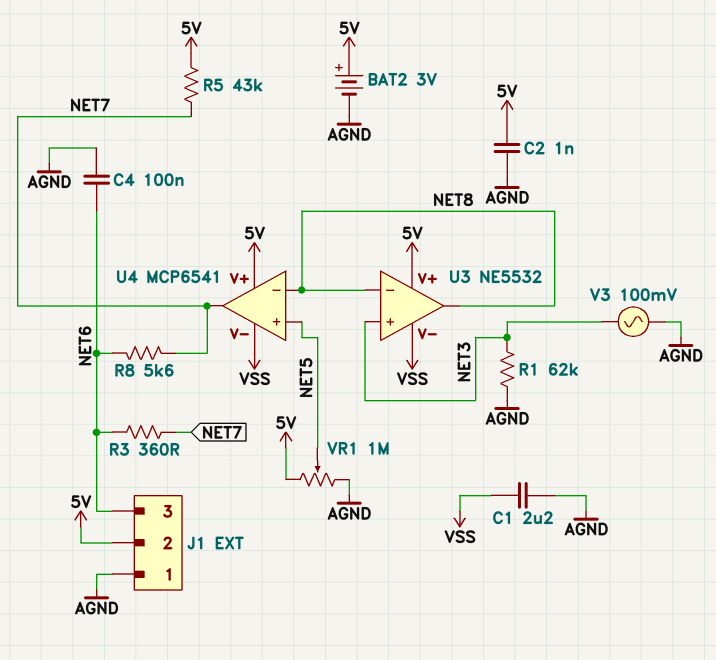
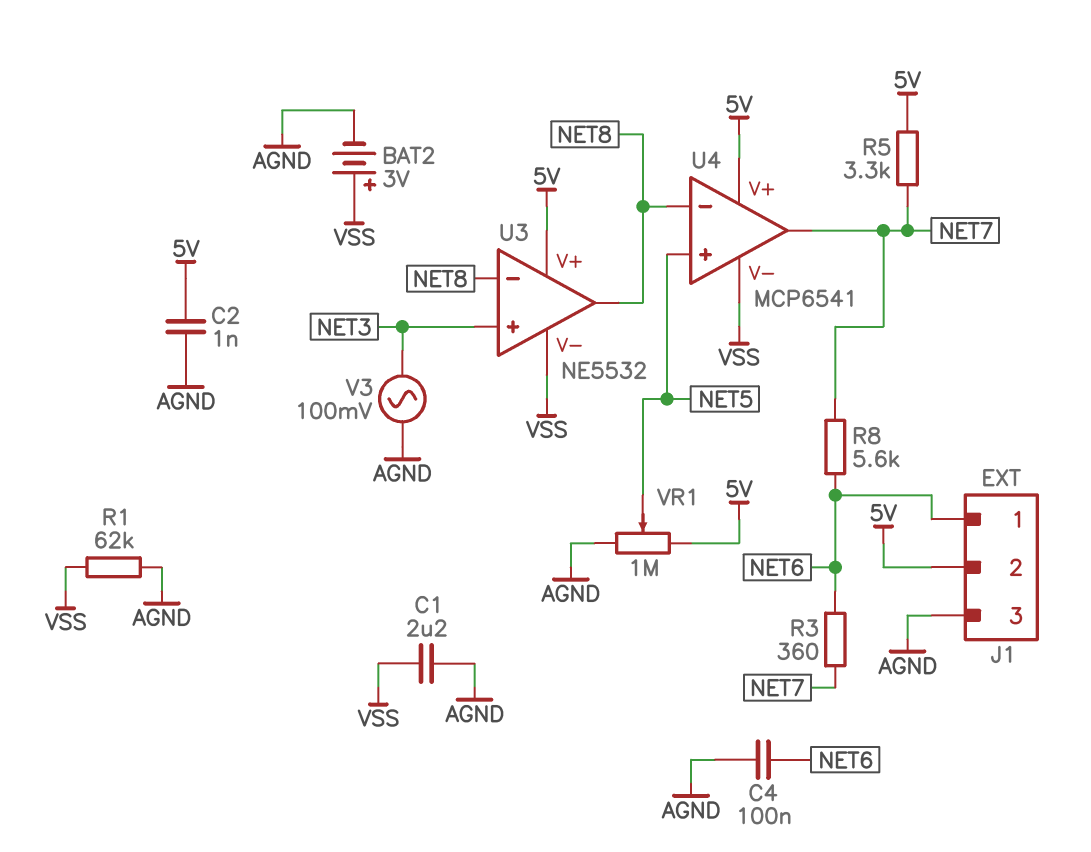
BAT2: 3V (plus 5V, minus AGND) -> 3V (plus VSS, minus AGND)
J1 pin 1: AGND -> NET6
J1 pin 3: NET6 -> AGND
R1: 62k (AGND, NET3) -> 62k (AGND, VSS)
R5: 43k (5V, NET7) -> 3.3k (5V, NET7)

